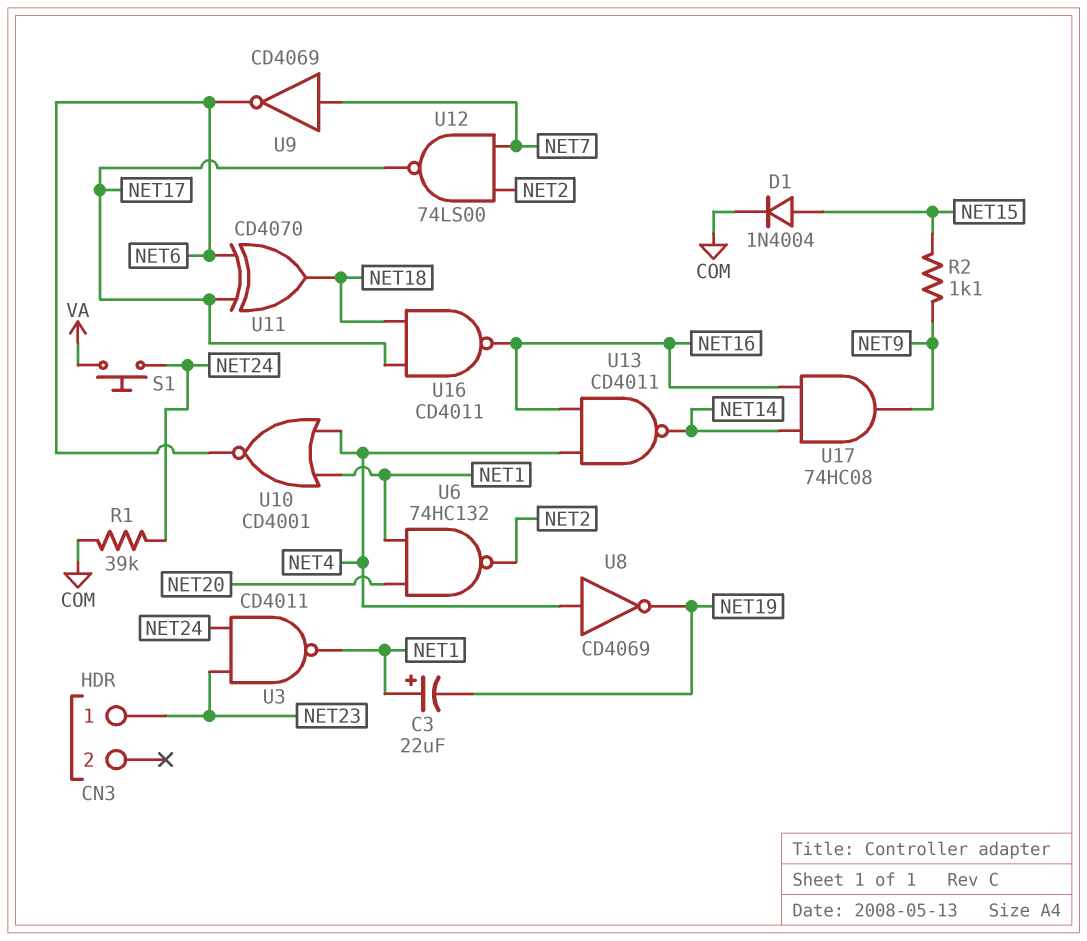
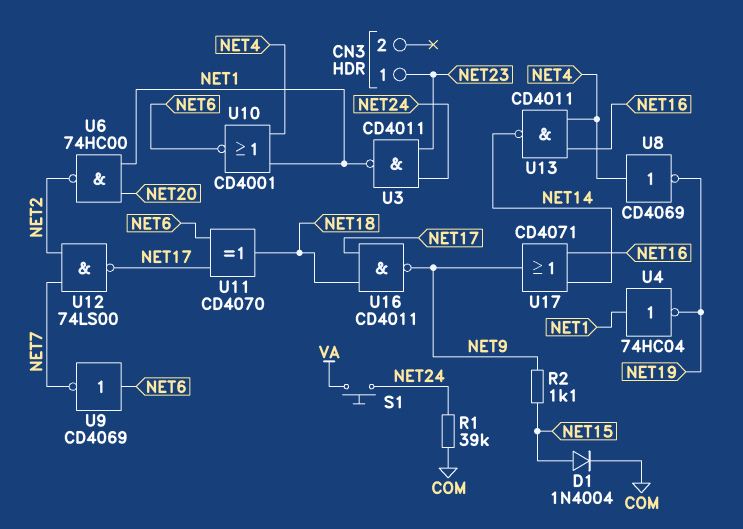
C3: 22uF (plus NET1, minus NET19) -> none
U4: none -> NOT 74HC04 (in NET1, out NET19)
U6: NAND 74HC132 (in NET1, in NET20, out NET2) -> NAND 74HC00 (in NET1, in NET20, out NET2)
U9: NOT CD4069 (in NET7, out NET6) -> NOT CD4069 (in NET6, out NET7)
U16: NAND CD4011 (in NET17, in NET18, out NET16) -> NAND CD4011 (in NET17, in NET18, out NET9)
U17: AND 74HC08 (in NET14, in NET16, out NET9) -> OR CD4071 (in NET14, in NET16, out NET9)

